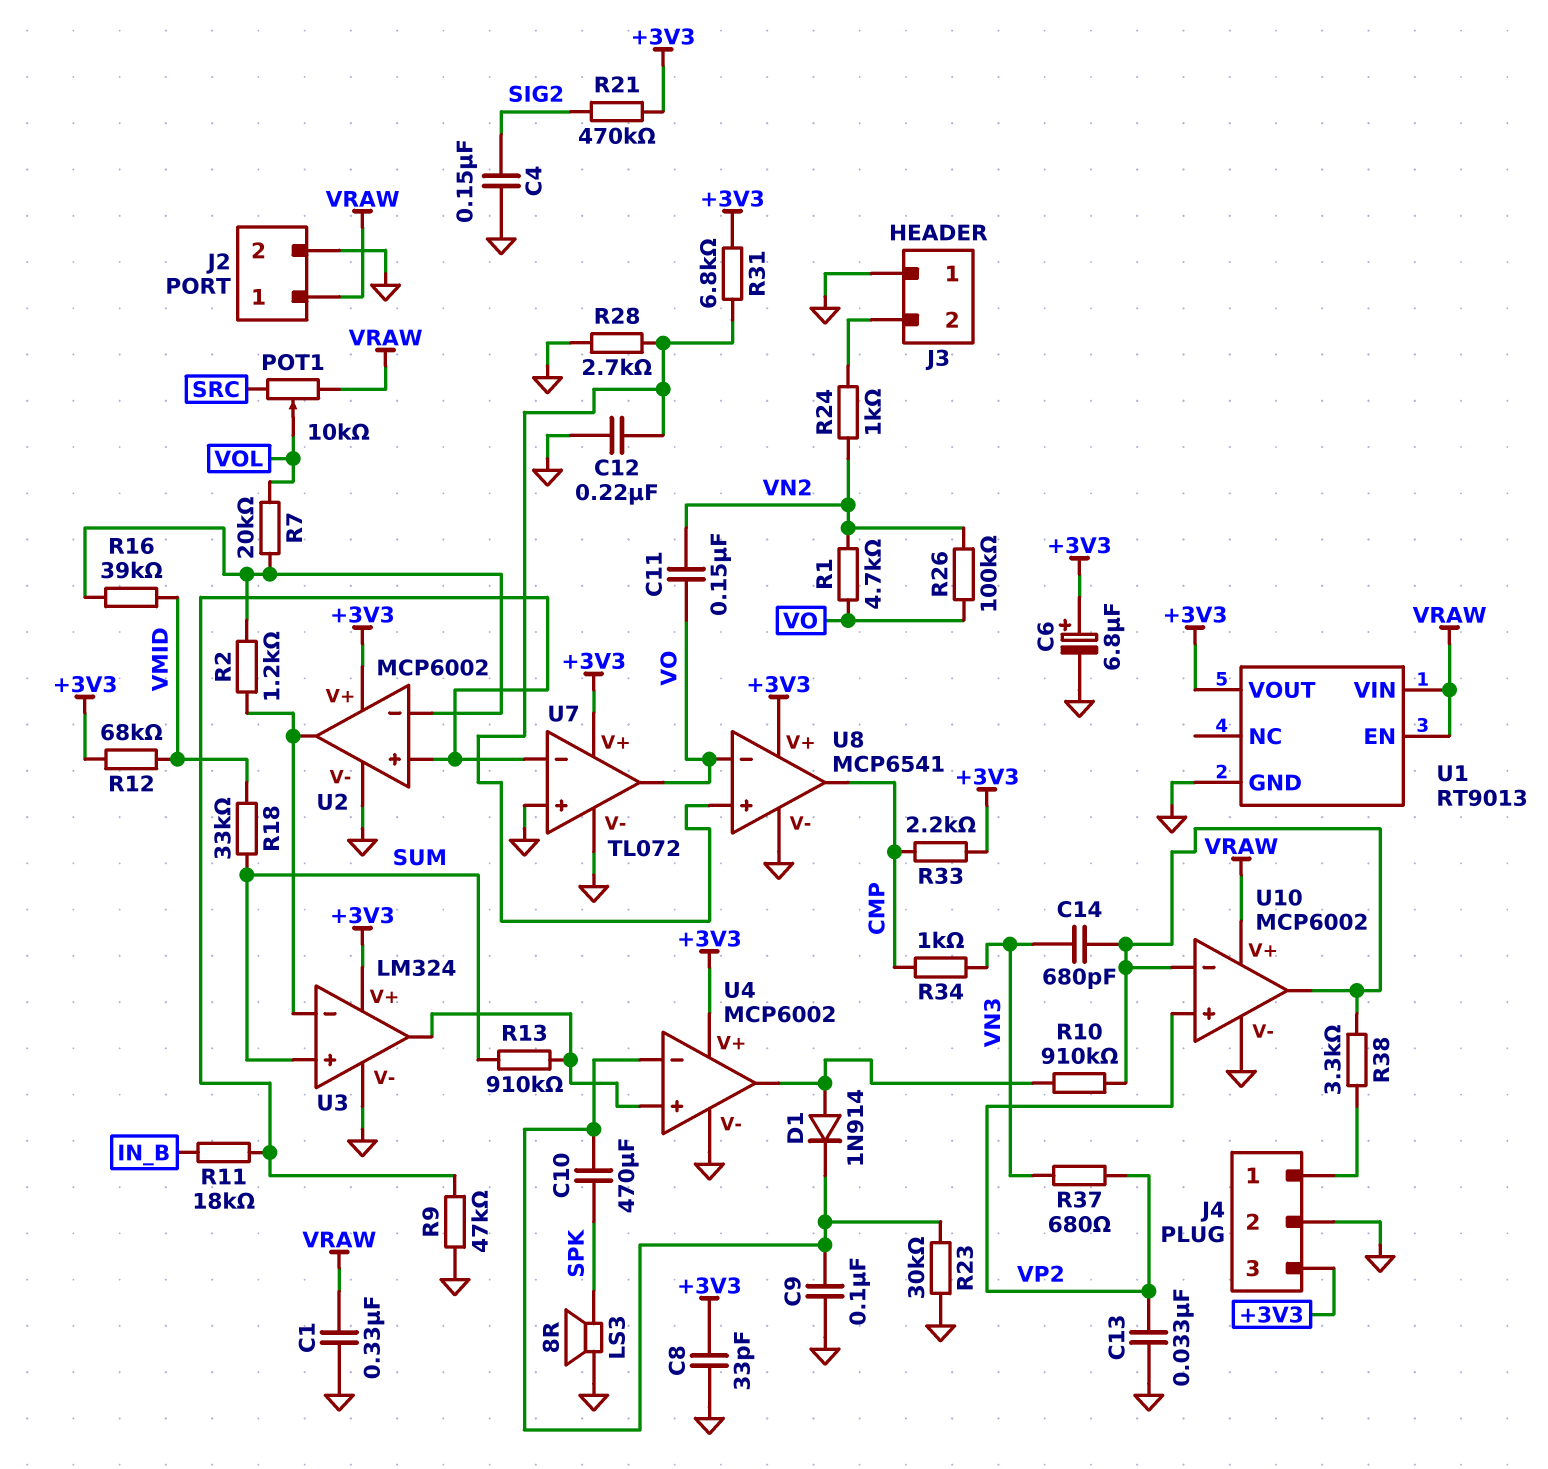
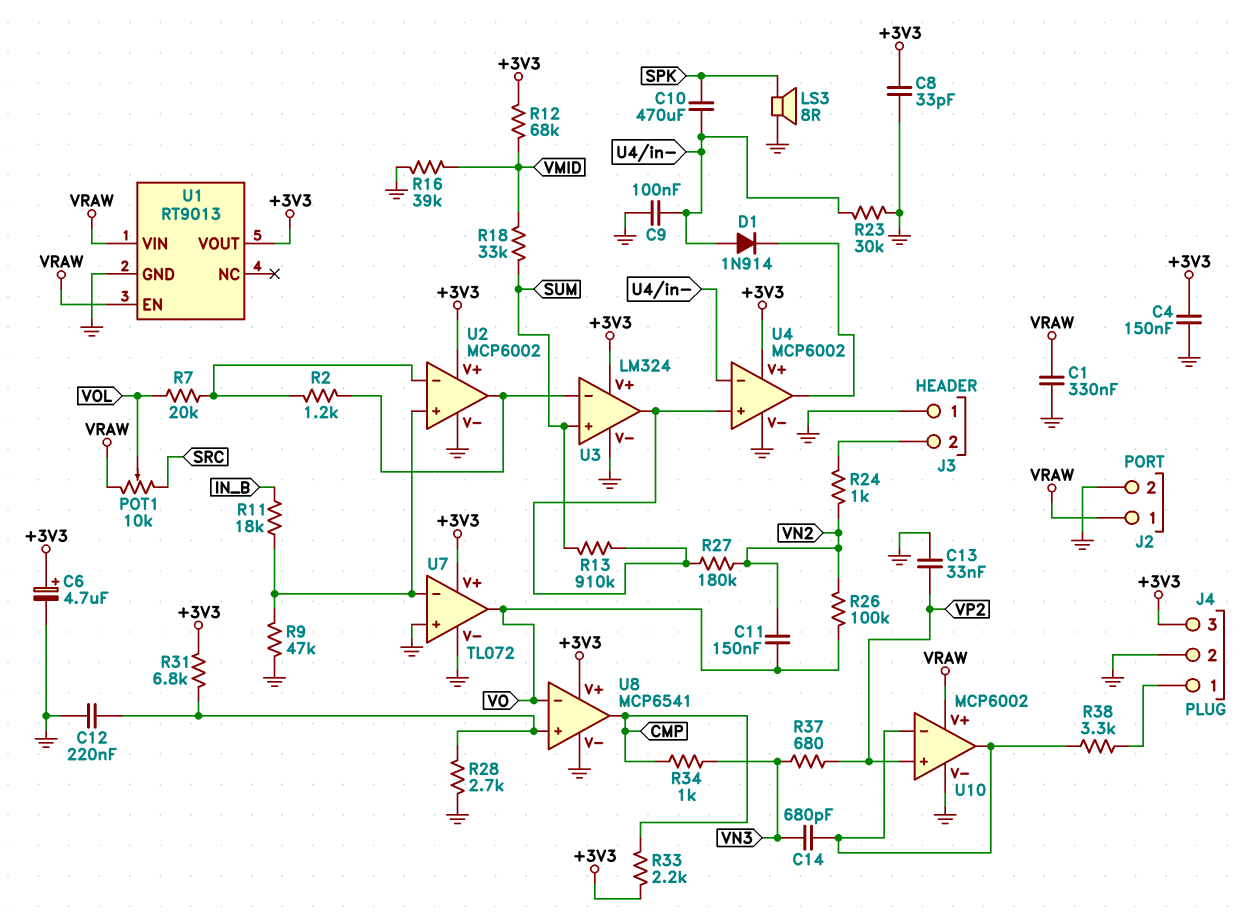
C4: 150nF (GND, SIG2) -> 150nF (+3V3, GND)
C6: 6.8uF (plus +3V3, minus GND) -> 4.7uF (plus +3V3, minus GND)
D1: diode 1N914 (A U4/out, K U4/in-) -> diode 1N914 (A U4/in-, K U4/out)
R1: 4.7k (VN2, VO) -> none
R10: 910k (U4/out, U10/in-) -> none
R16: 39k (U2/in-, VMID) -> 39k (GND, VMID)
R21: 470k (+3V3, SIG2) -> none
R27: none -> 180k (U3/out, VN2)

